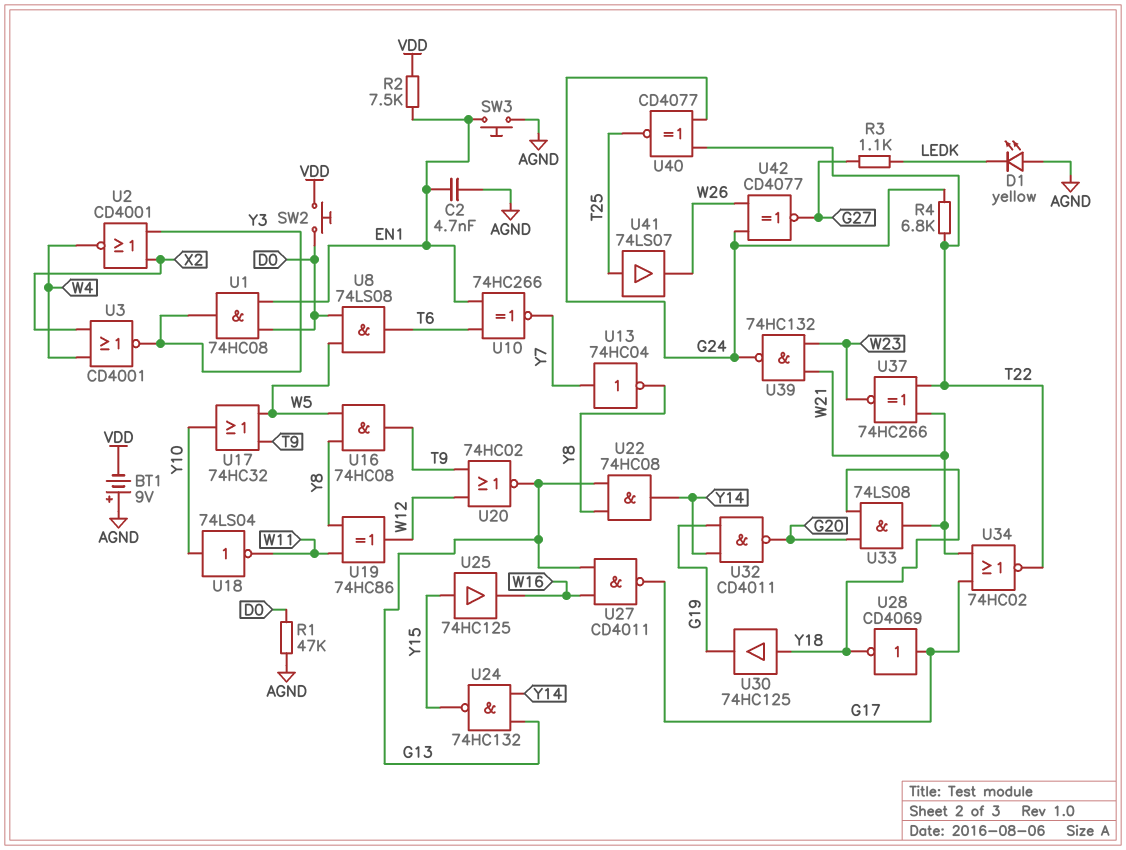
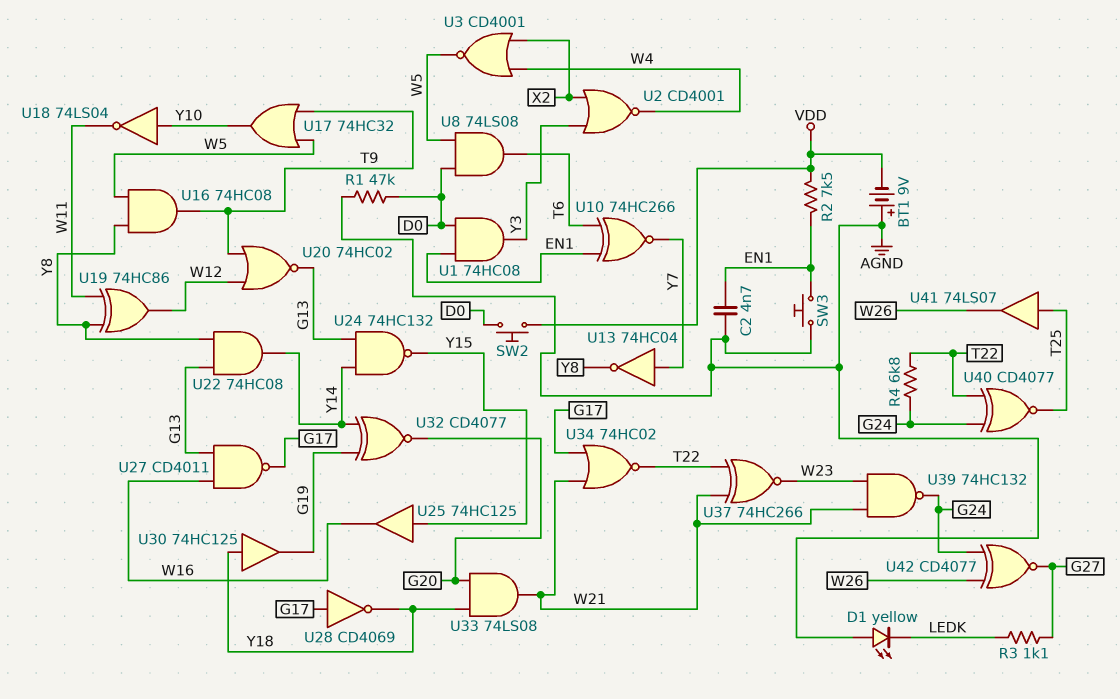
U3: NOR CD4001 (in W4, in X2, out Y3) -> NOR CD4001 (in W4, in X2, out W5)
U32: NAND CD4011 (in G19, in Y14, out G20) -> XNOR CD4077 (in G19, in Y14, out G20)

